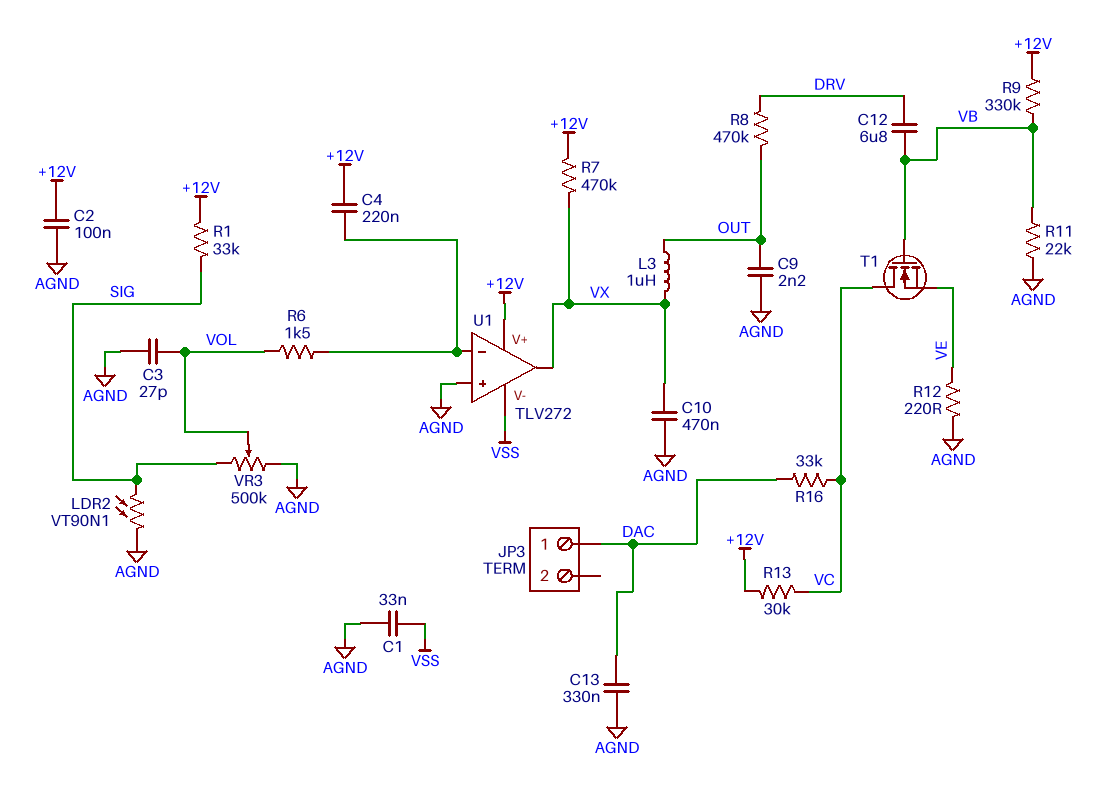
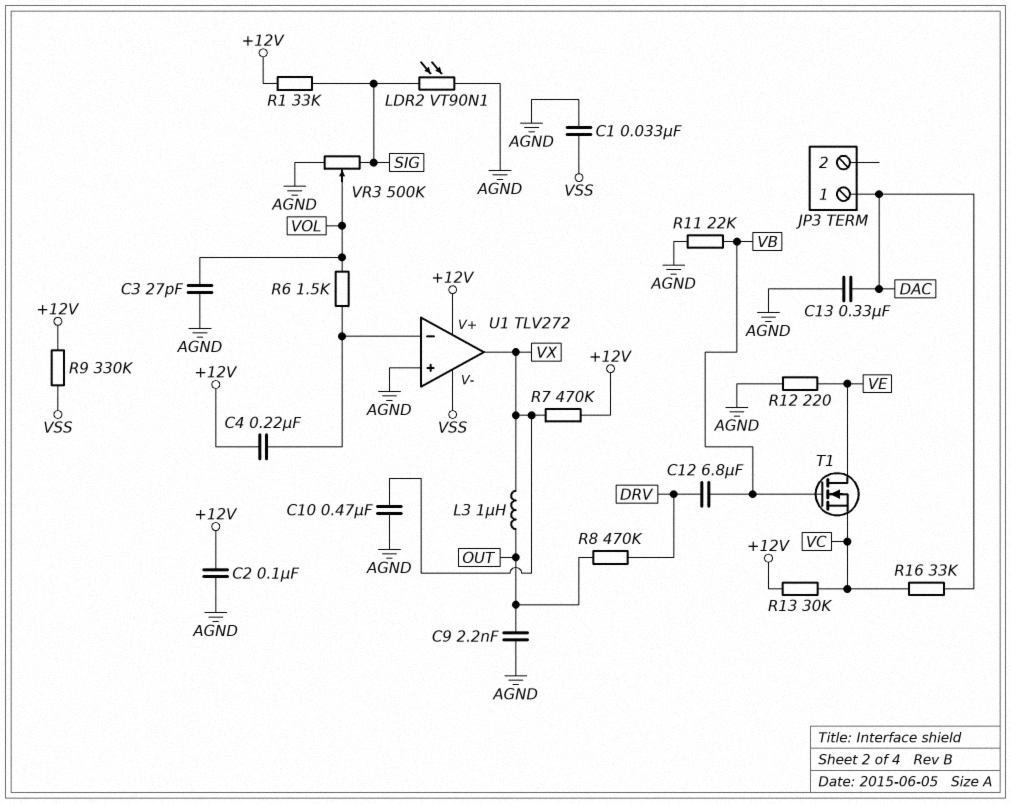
R9: 330k (+12V, VB) -> 330k (+12V, VSS)
T1: NMOS (G VB, D VC, S VE) -> NMOS (G VB, D VE, S VC)

